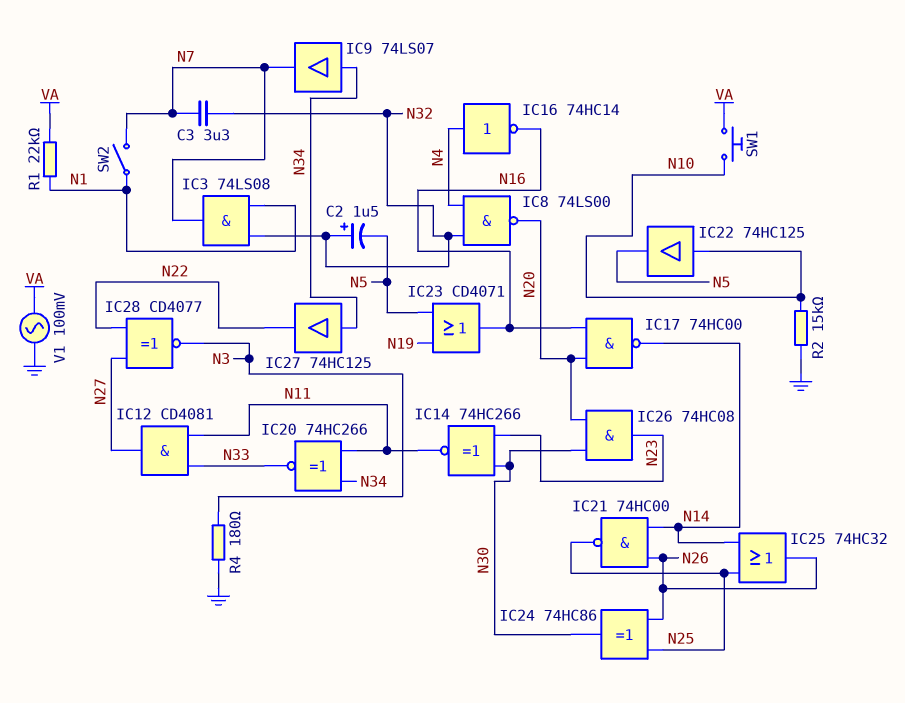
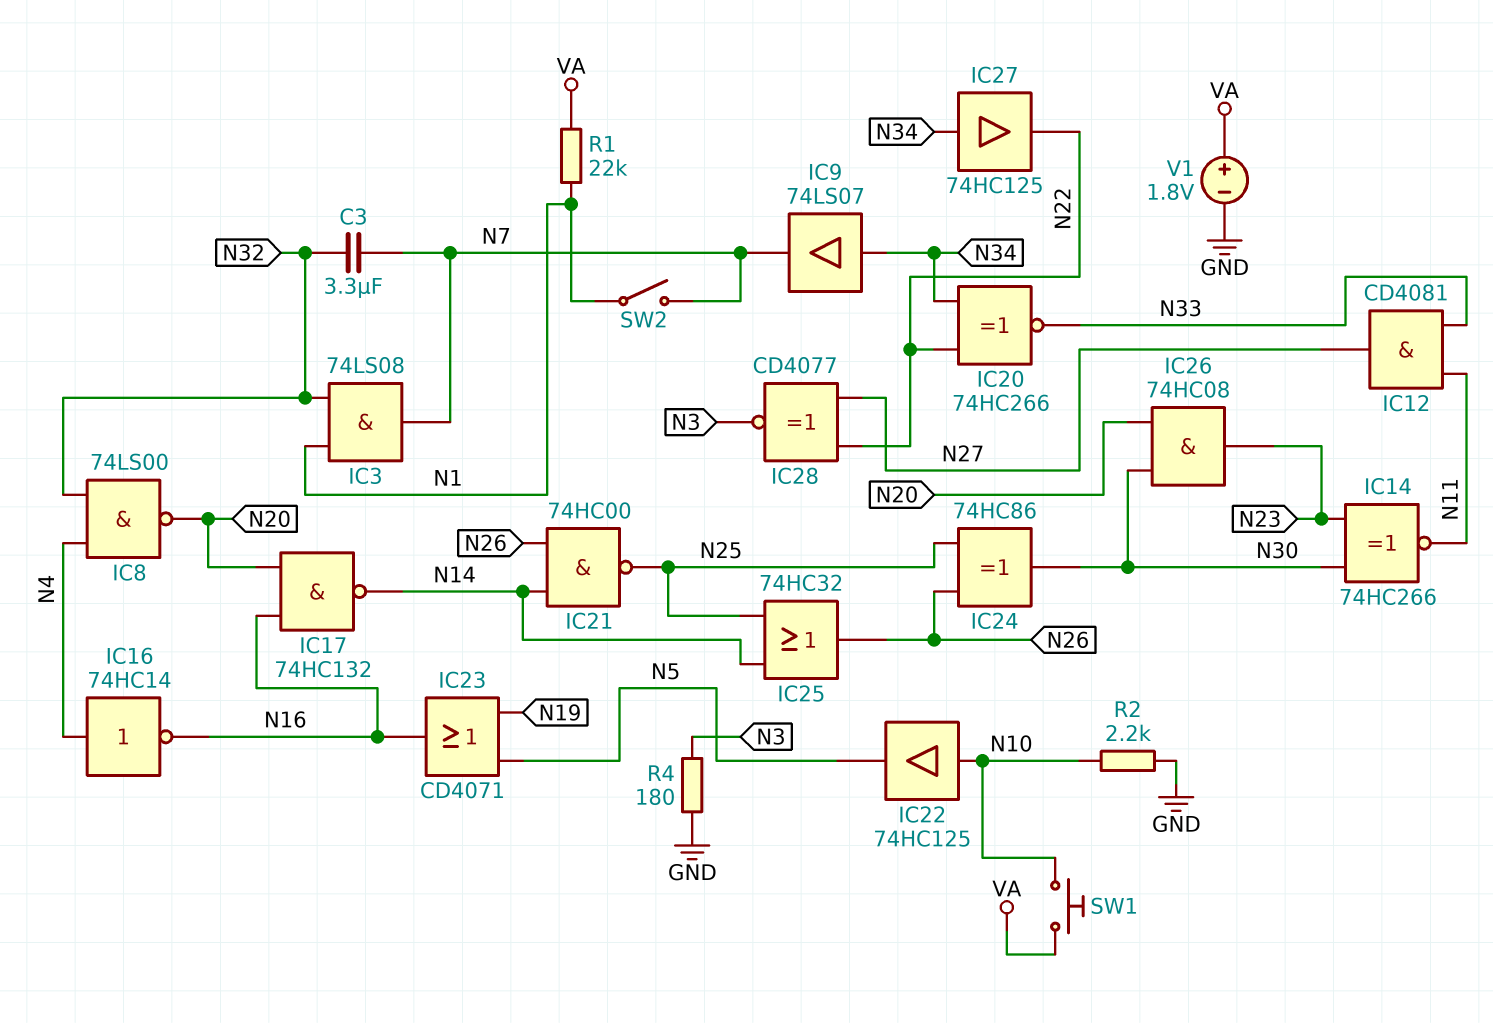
C2: 1.5uF (plus N32, minus N5) -> none
IC17: NAND 74HC00 (in N16, in N20, out N14) -> NAND 74HC132 (in N16, in N20, out N14)
IC20: XNOR 74HC266 (in N11, in N34, out N33) -> XNOR 74HC266 (in N22, in N34, out N33)
R2: 15k (GND, N10) -> 2.2k (GND, N10)
V1: AC 100mV (GND, VA) -> 1.8V (plus VA, minus GND)

